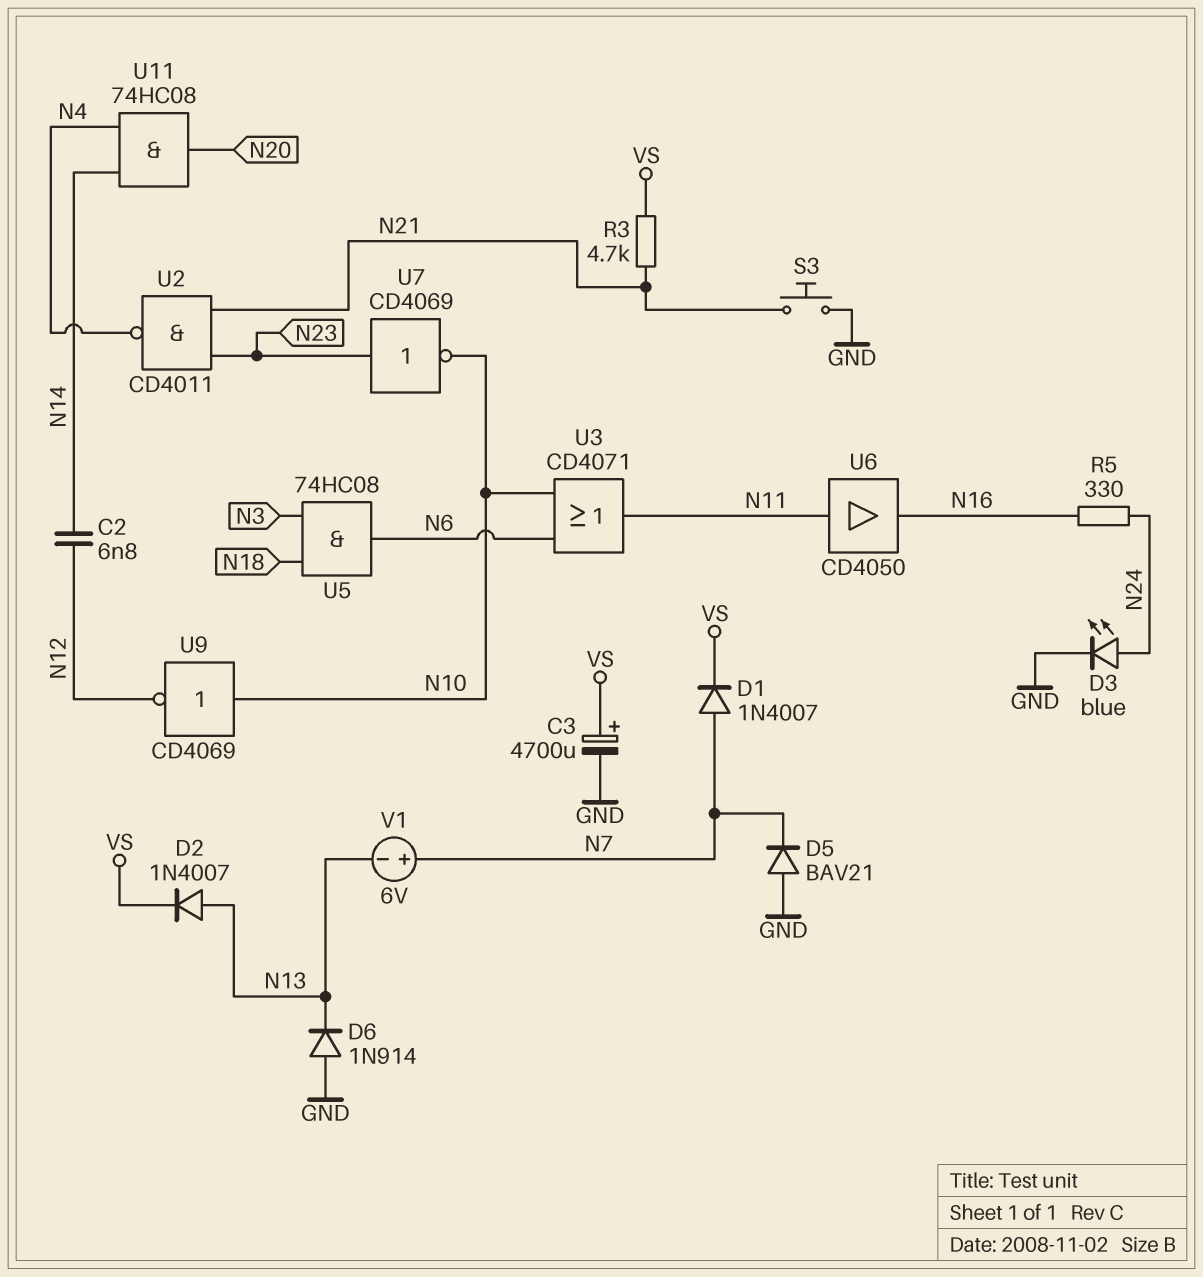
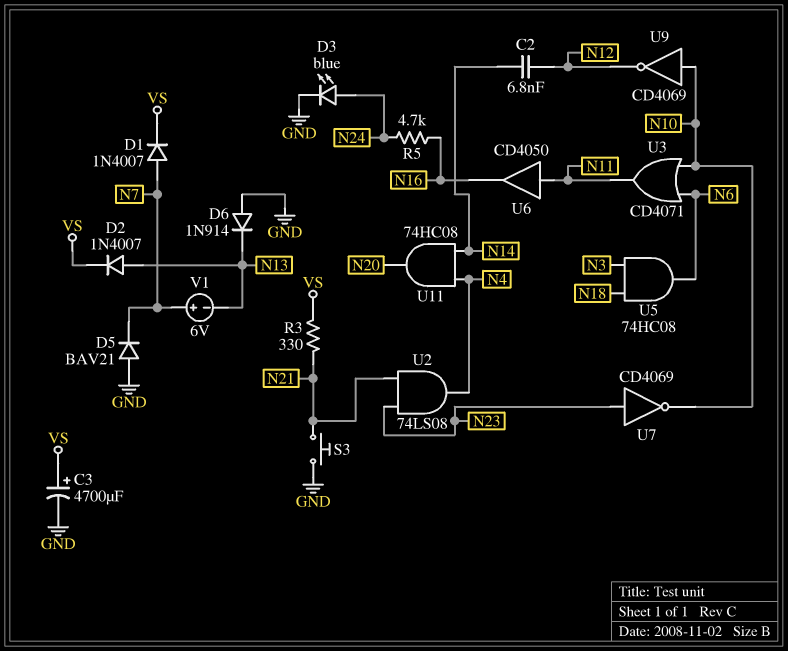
R3: 4.7k (N21, VS) -> 330 (N21, VS)
R5: 330 (N16, N24) -> 4.7k (N16, N24)
U2: NAND CD4011 (in N21, in N23, out N4) -> AND 74LS08 (in N21, in N23, out N4)

